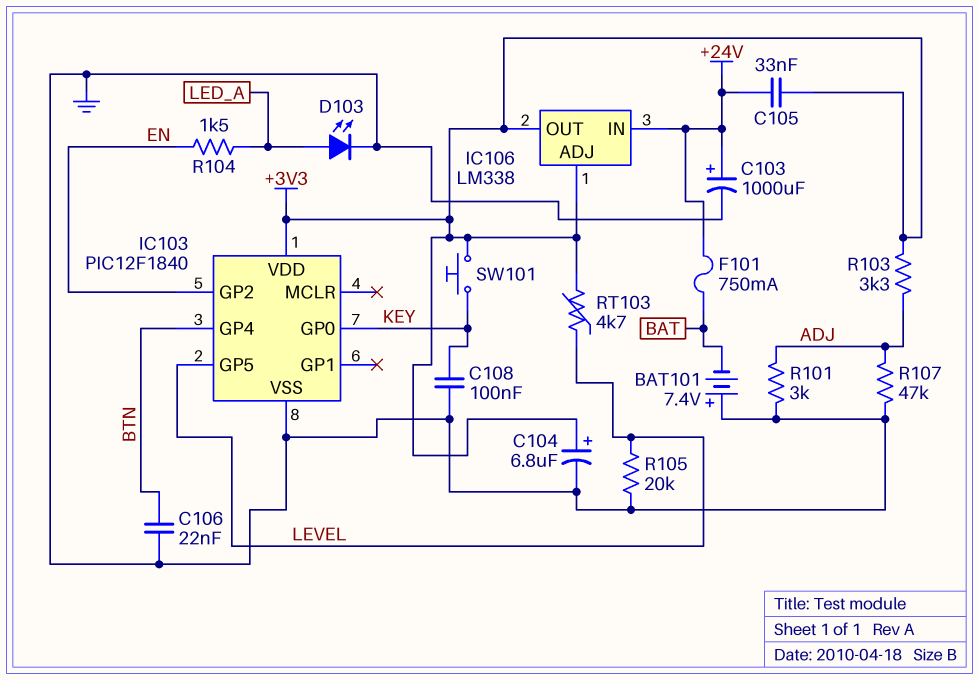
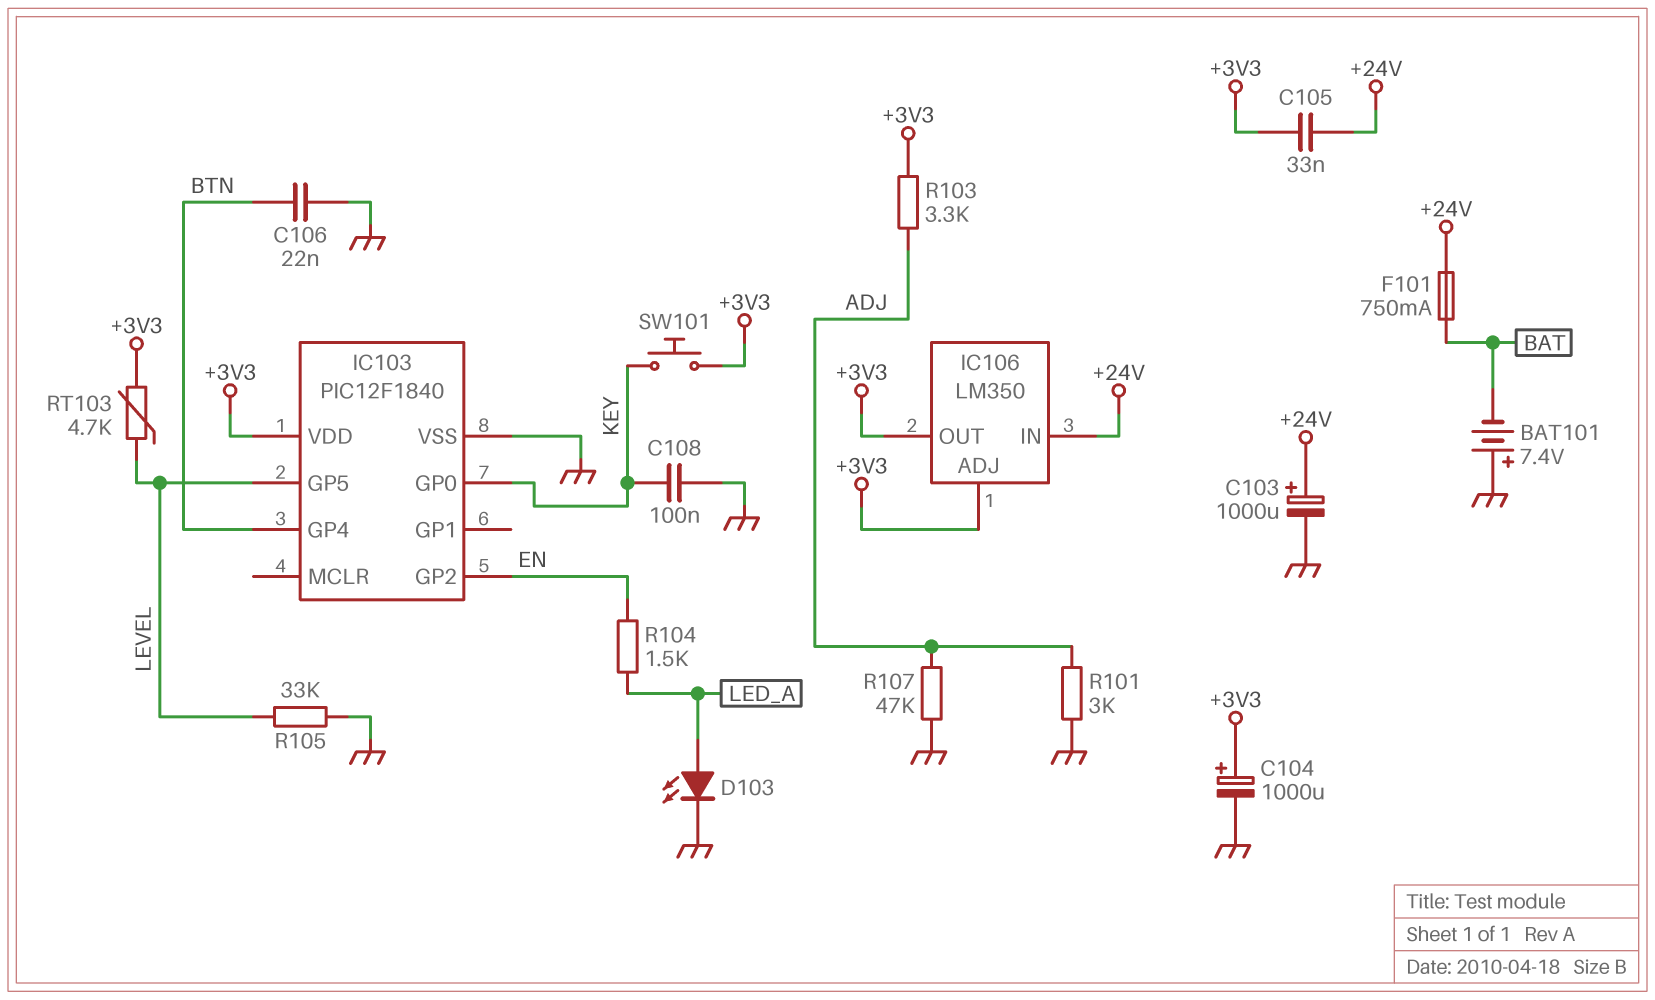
C104: 6.8uF (plus +3V3, minus GND) -> 1000uF (plus +3V3, minus GND)
IC106: LM338 -> LM350
R105: 20k (GND, LEVEL) -> 33k (GND, LEVEL)

